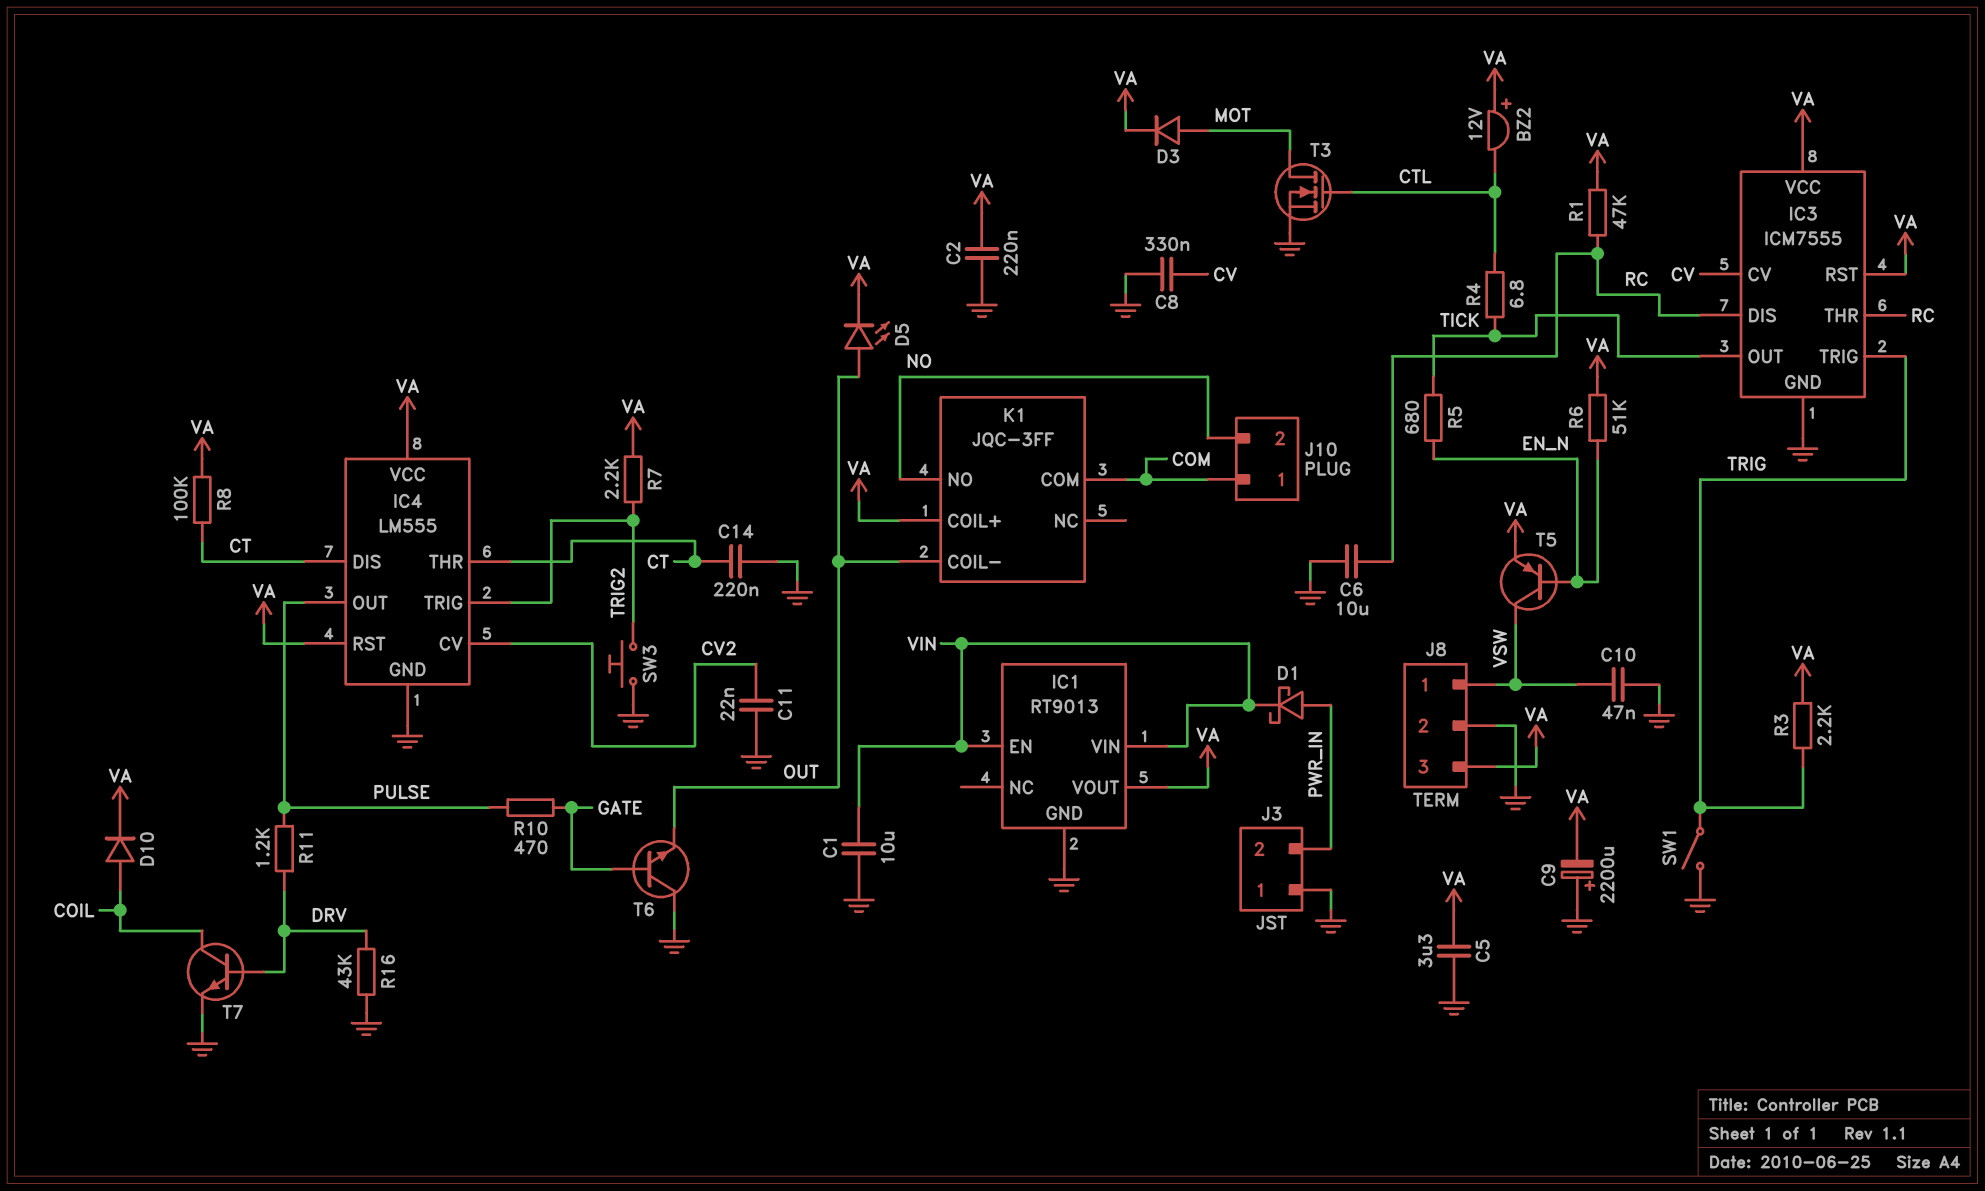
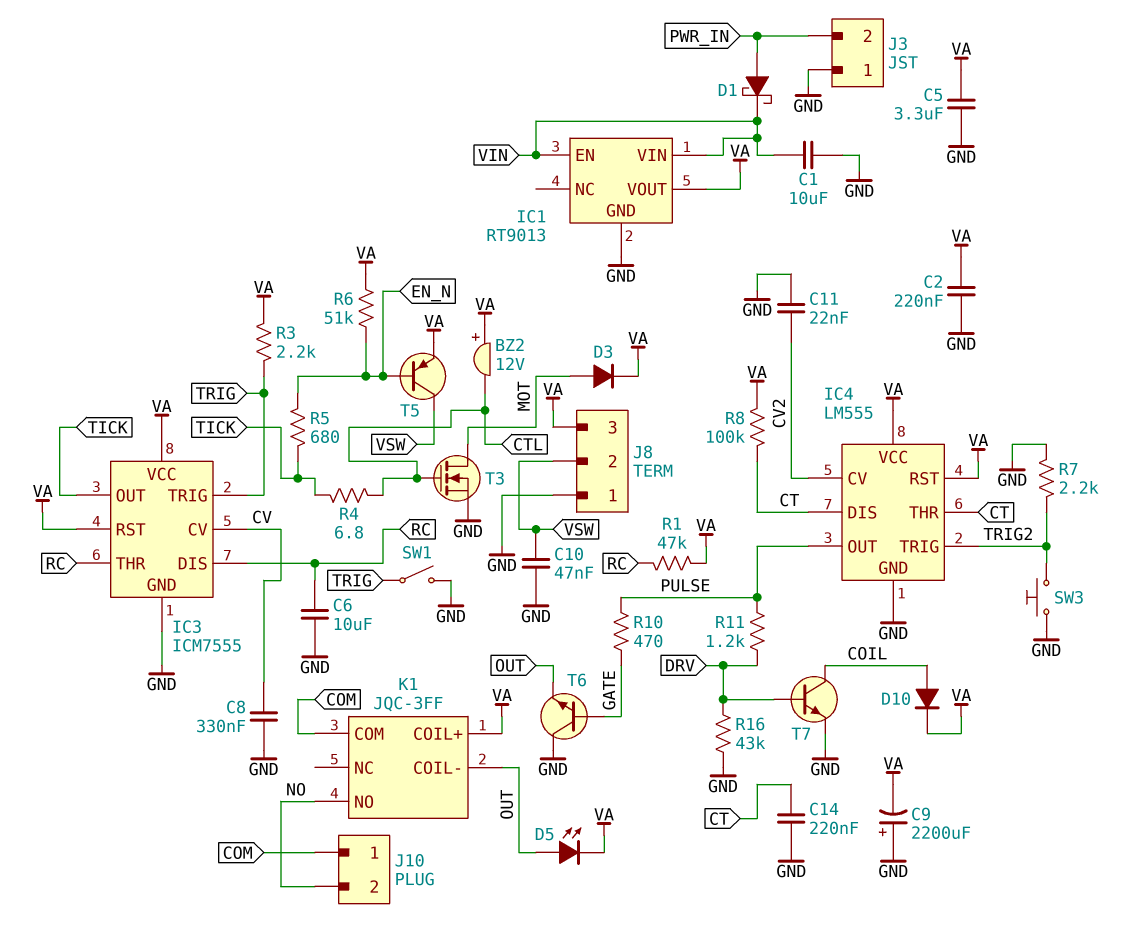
J8 pin 1: VSW -> GND
J8 pin 2: GND -> VSW
R7: 2.2k (TRIG2, VA) -> 2.2k (GND, TRIG2)

